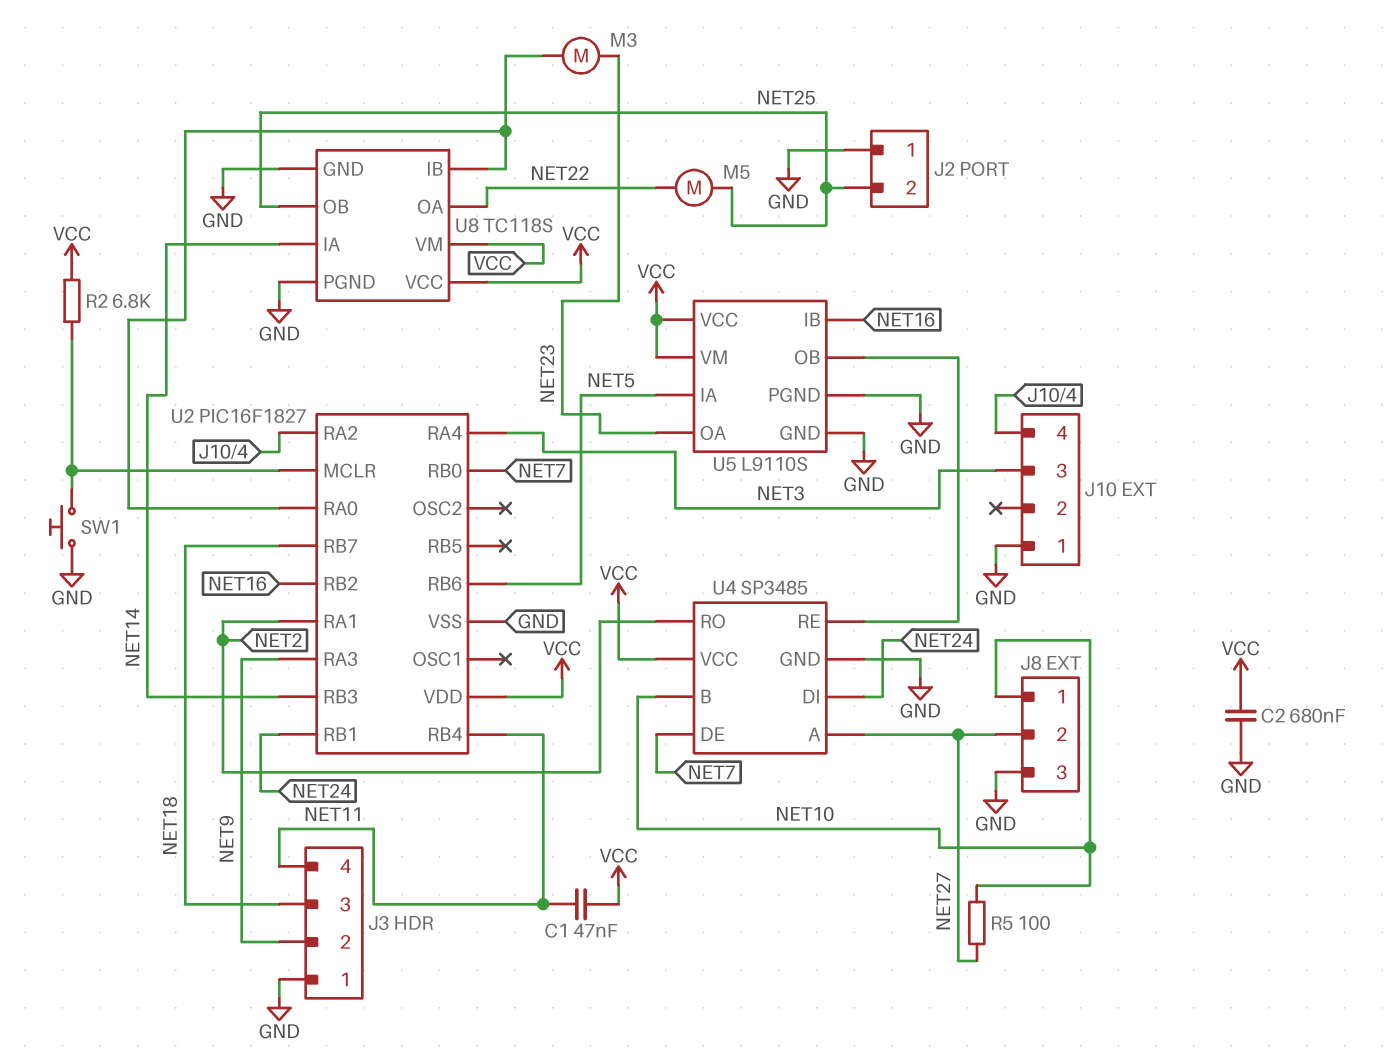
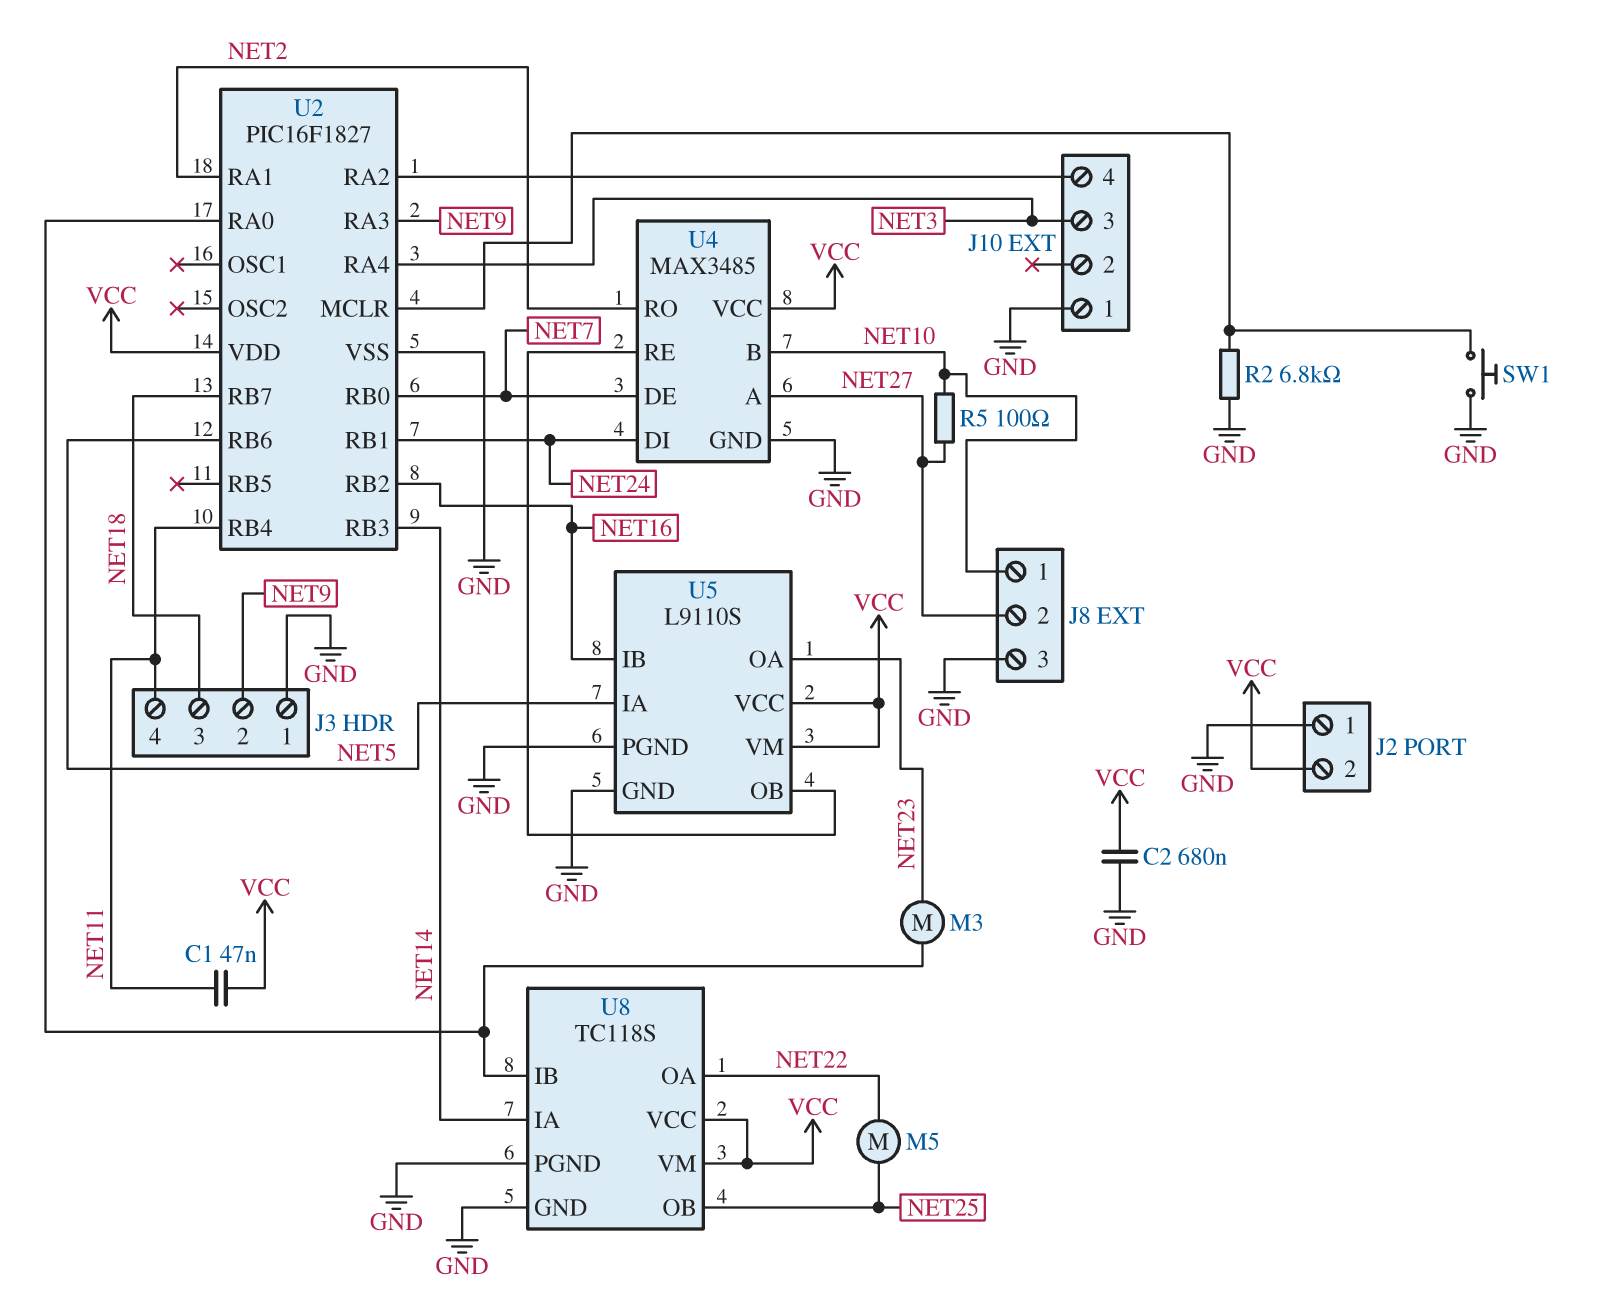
J2 pin 2: NET25 -> VCC
R2: 6.8k (U2/MCLR, VCC) -> 6.8k (GND, U2/MCLR)
U4: SP3485 -> MAX3485

